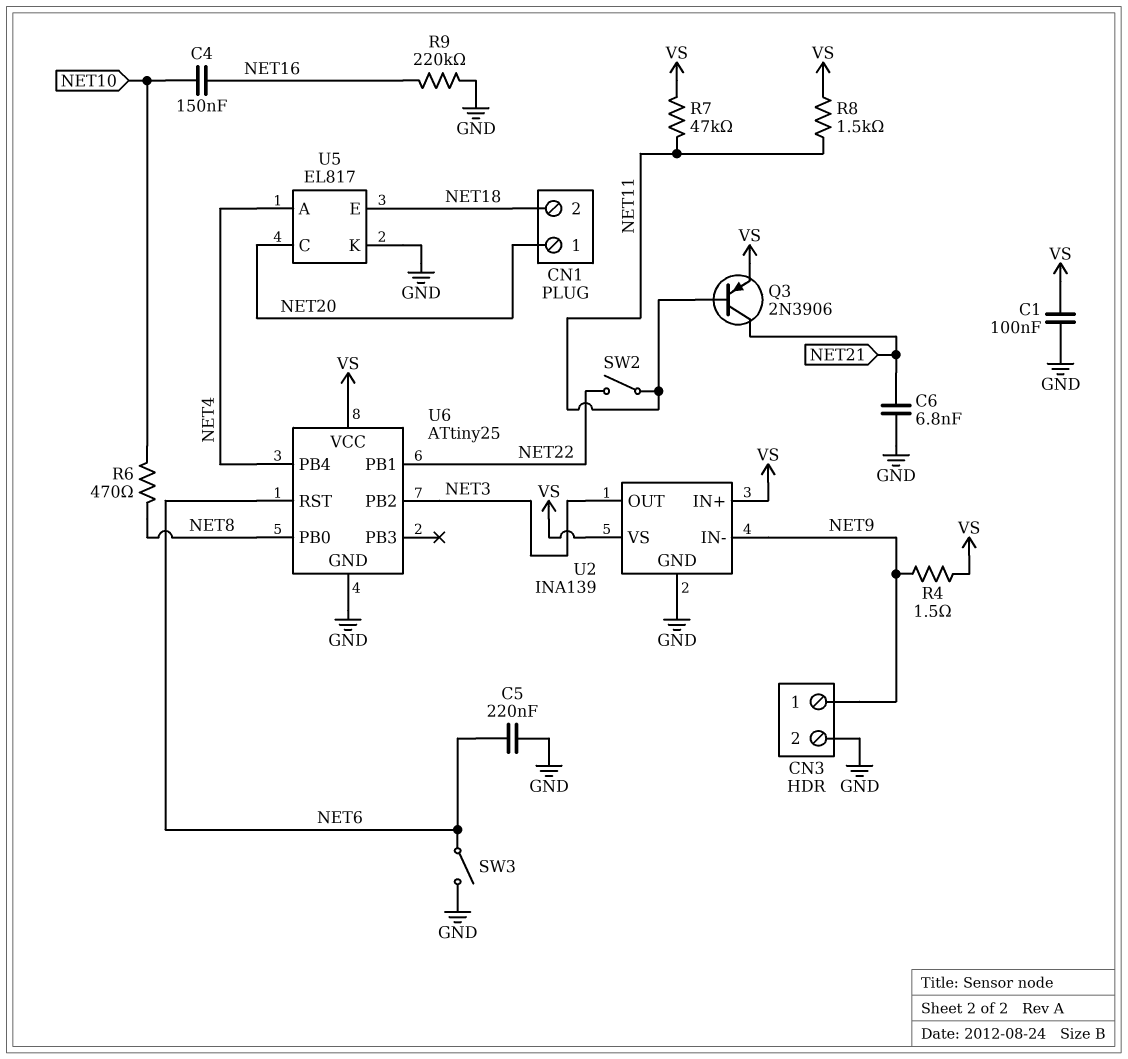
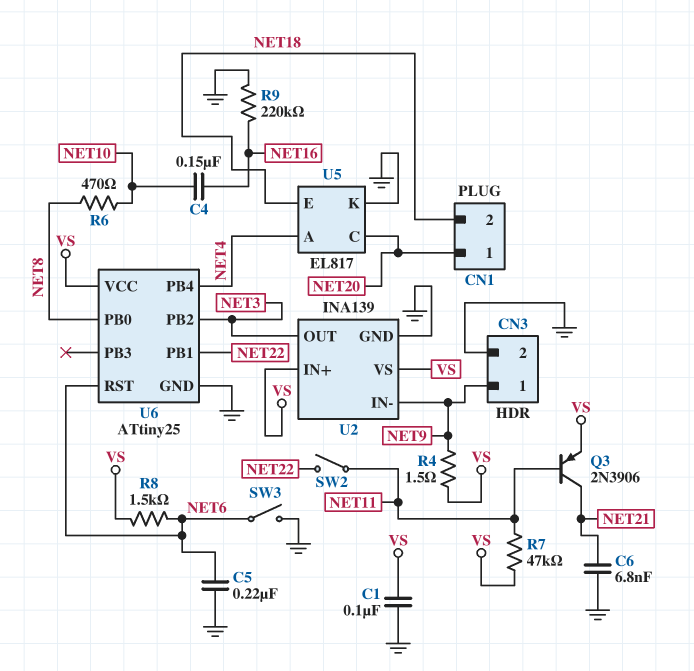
R8: 1.5k (NET11, VS) -> 1.5k (NET6, VS)

